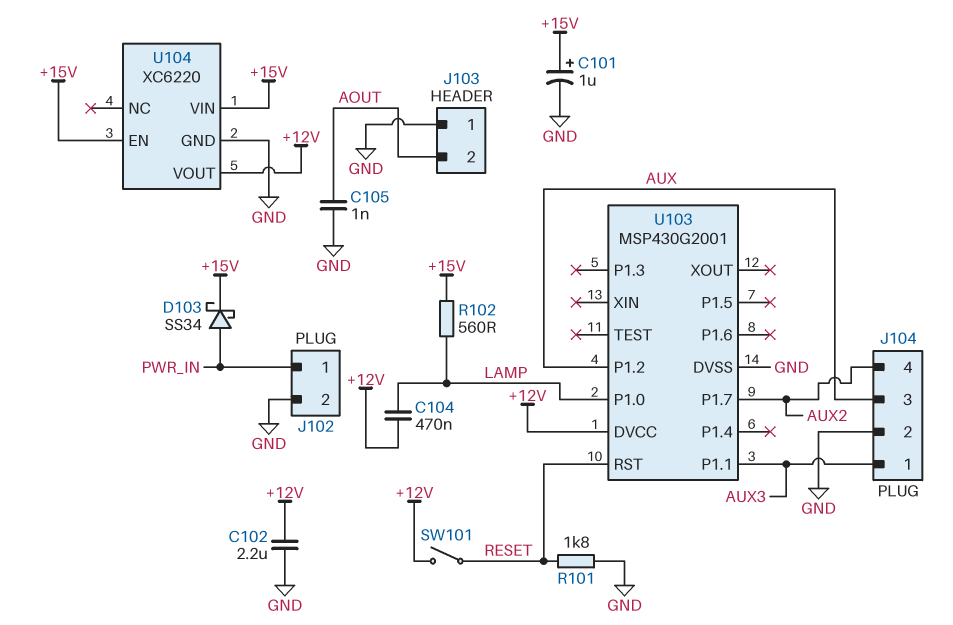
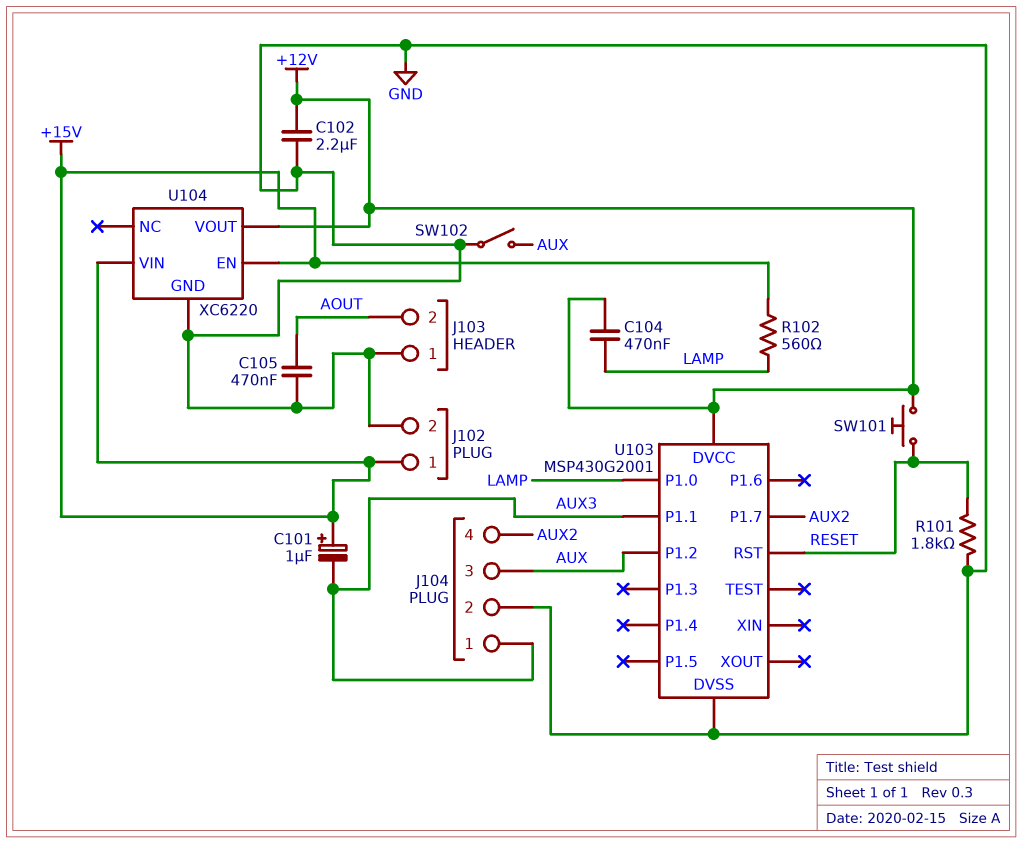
C101: 1uF (plus +15V, minus GND) -> 1uF (plus +15V, minus AUX3)
C105: 1nF (AOUT, GND) -> 470nF (AOUT, GND)
D103: schottky SS34 (A PWR_IN, K +15V) -> none
J102 pin 1: PWR_IN -> +15V
SW101: switch (+12V, RESET) -> button (+12V, RESET)
SW102: none -> switch (AUX, GND)

